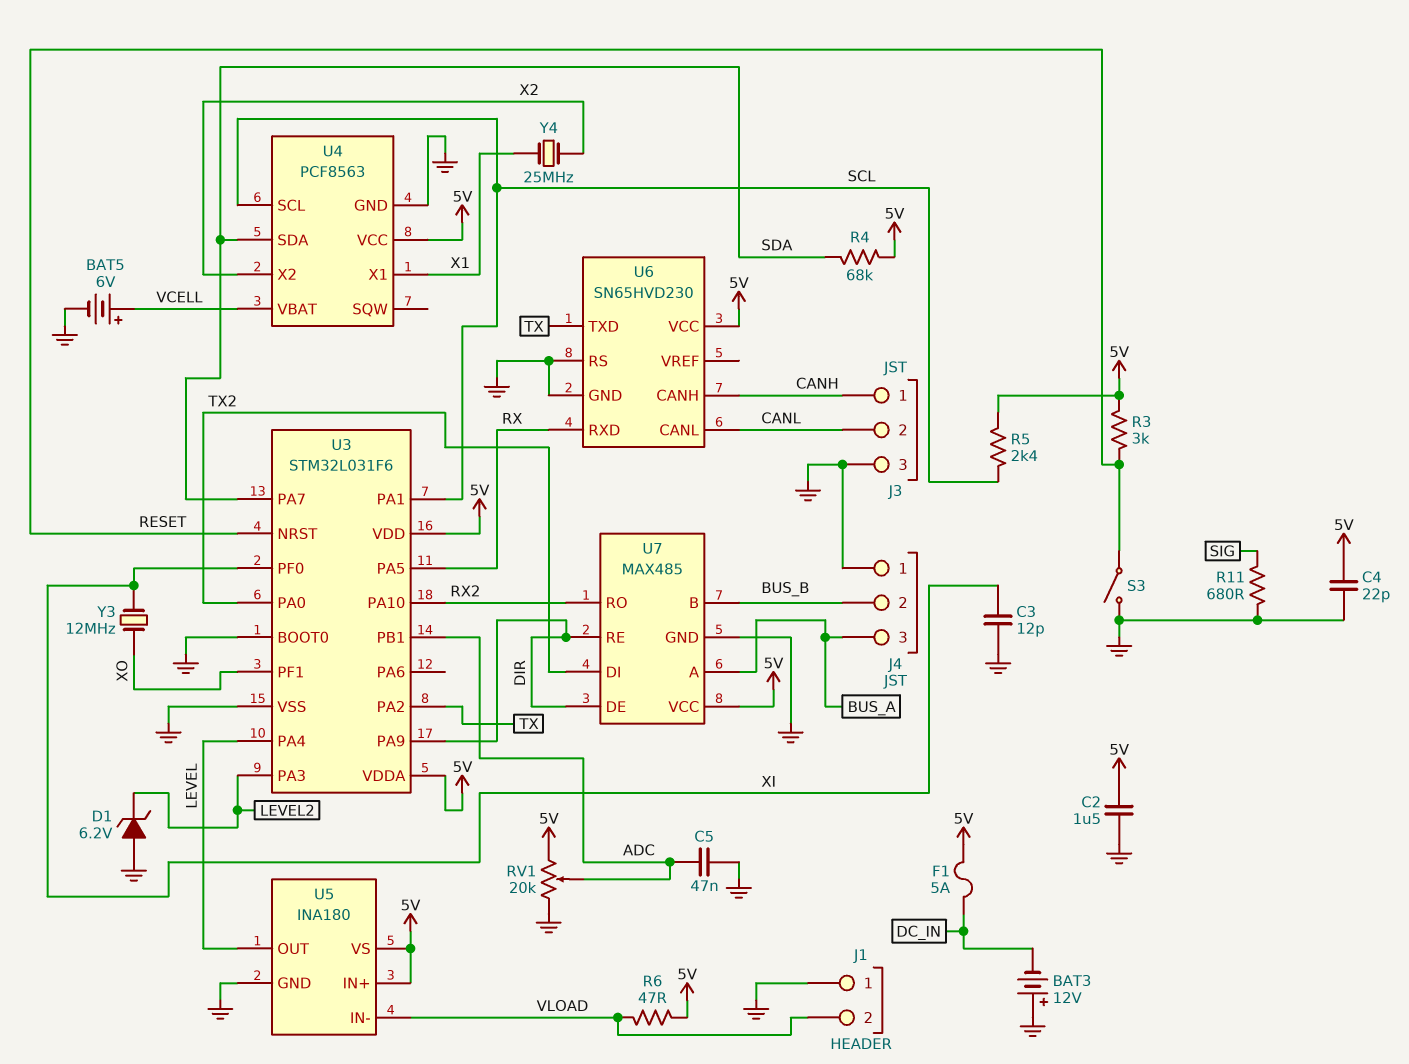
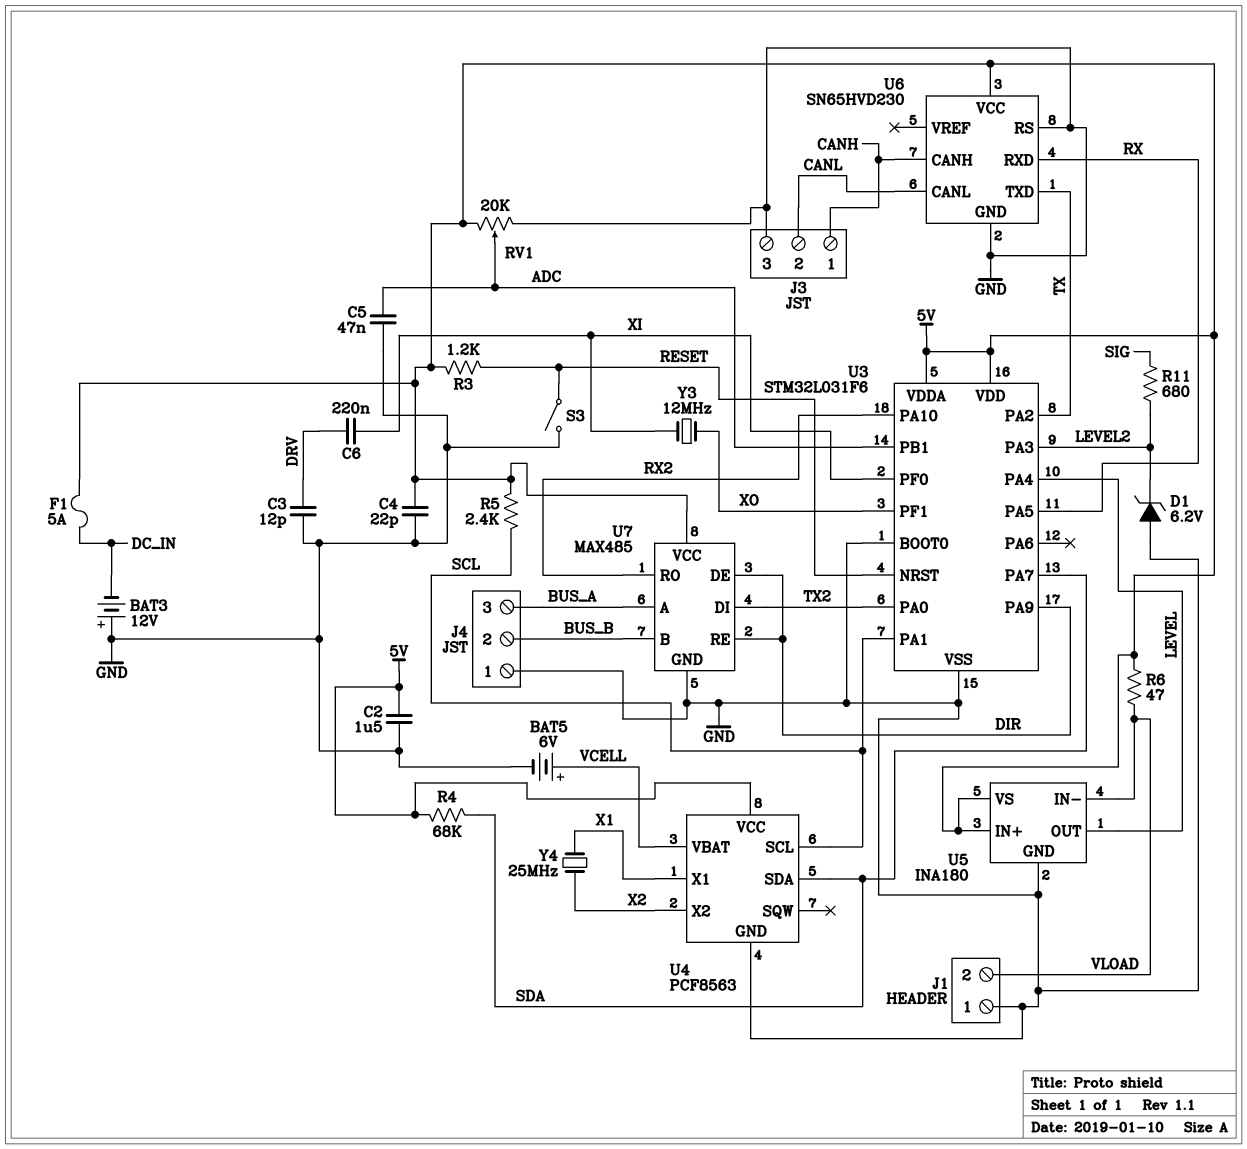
C3: 12pF (GND, XI) -> 12pF (DRV, GND)
C6: none -> 220nF (DRV, XI)
R3: 3k (5V, RESET) -> 1.2k (5V, RESET)
R11: 680 (GND, SIG) -> 680 (LEVEL2, SIG)

